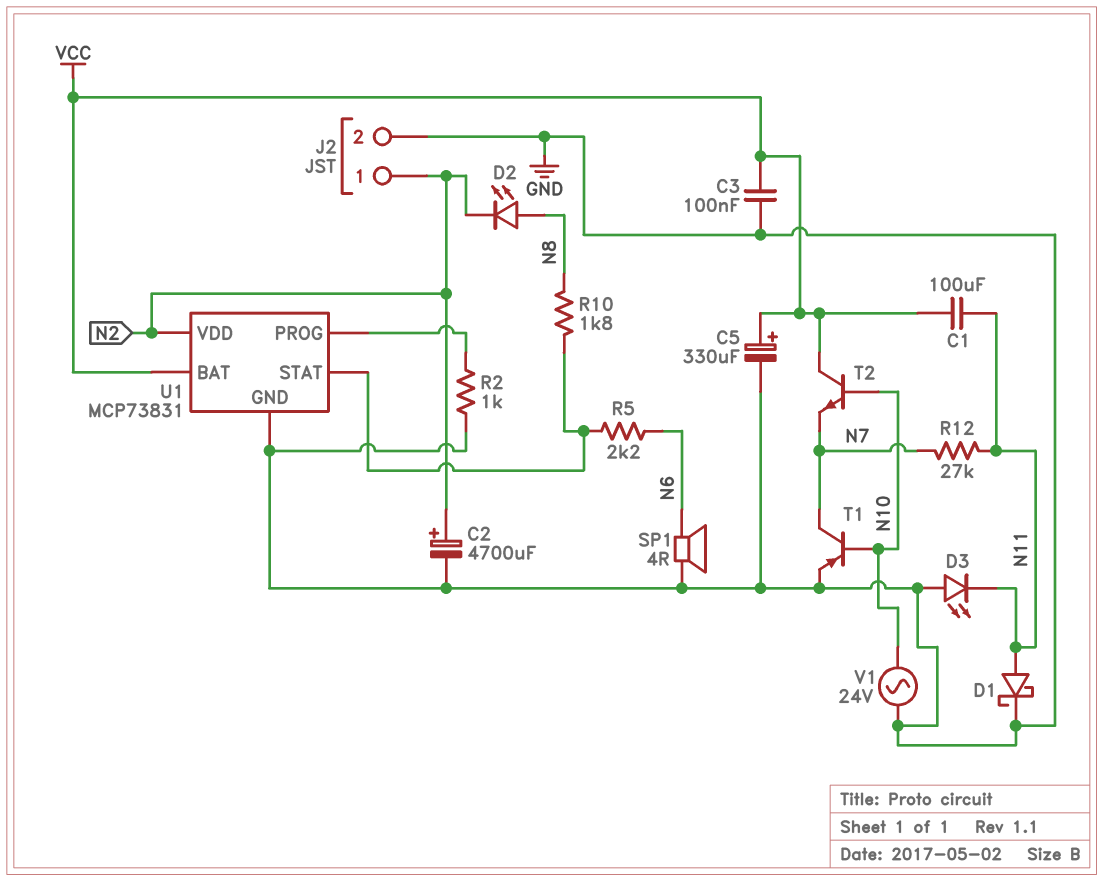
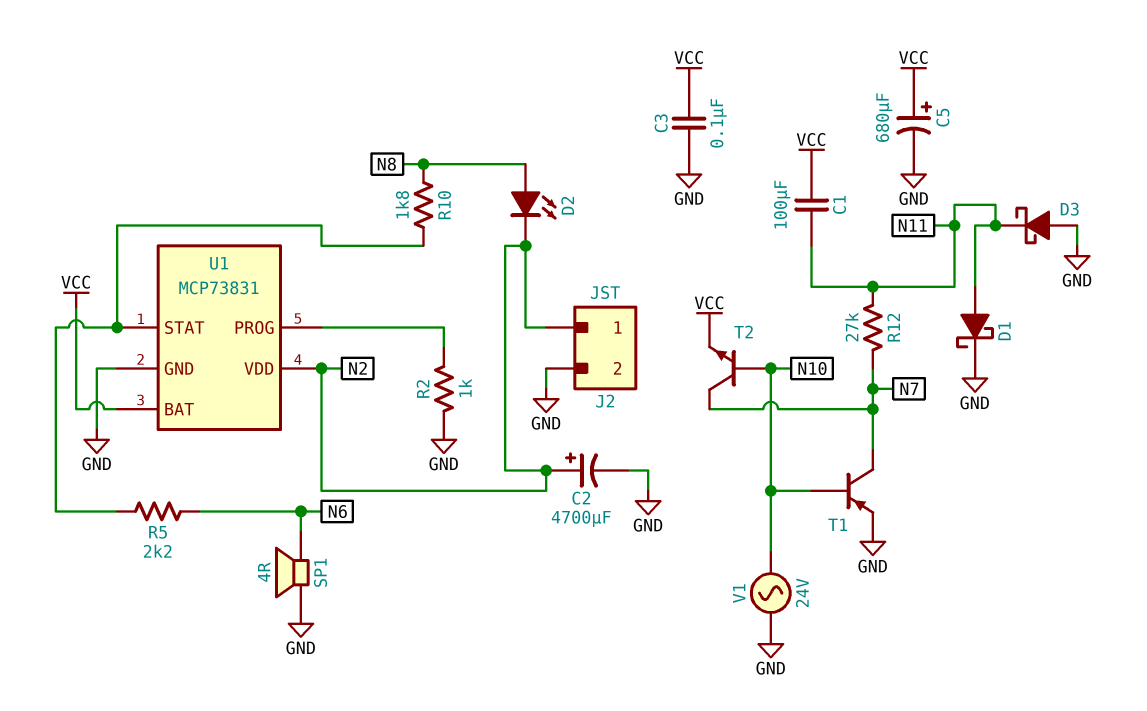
C5: 330uF (plus VCC, minus GND) -> 680uF (plus VCC, minus GND)
D3: LED (A GND, K N11) -> schottky (A GND, K N11)
T2: NPN (B N10, C VCC, E N7) -> NPN (B N10, C N7, E VCC)

